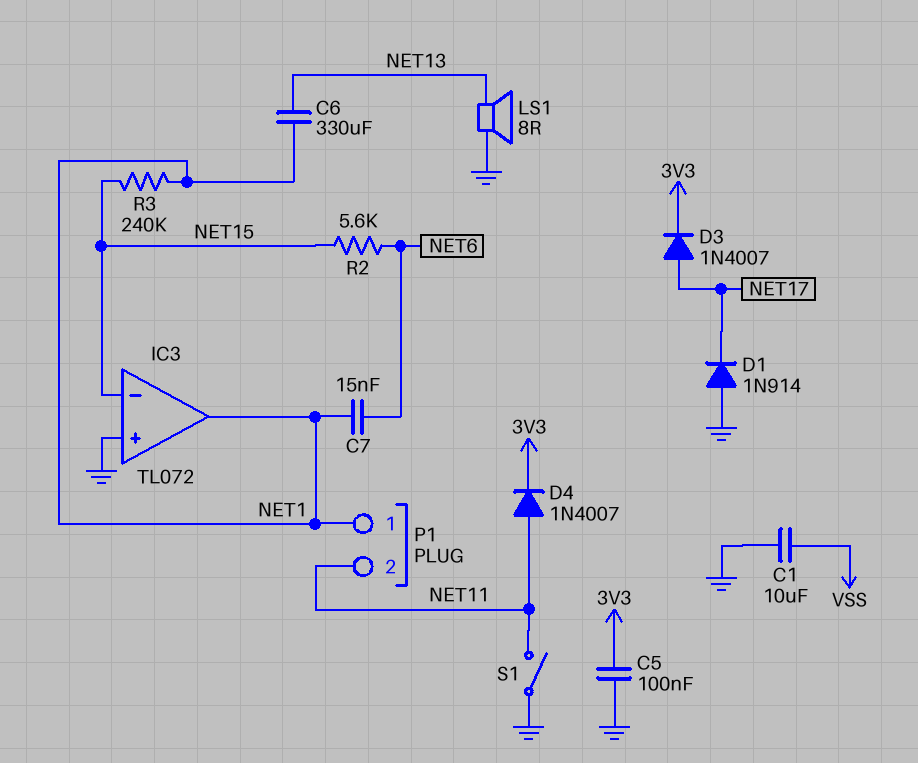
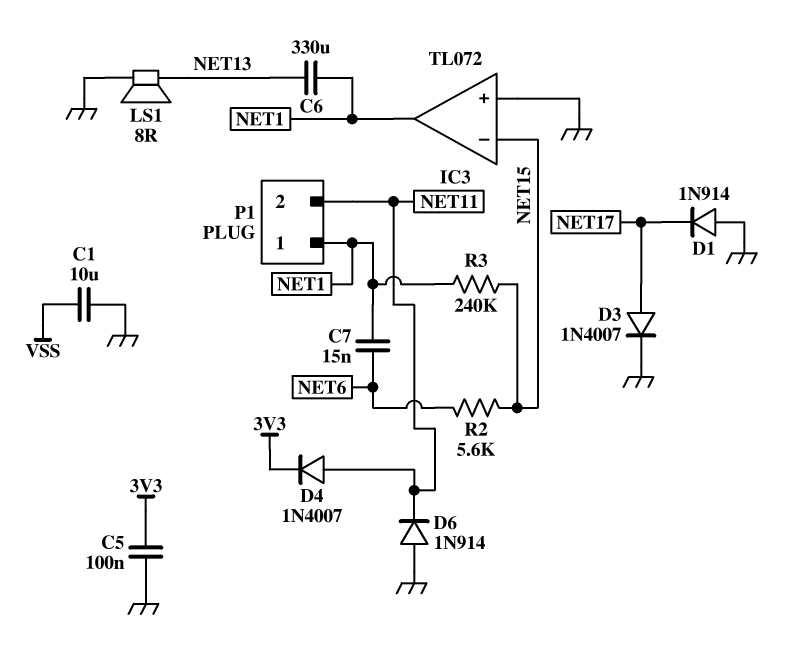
D3: diode 1N4007 (A NET17, K 3V3) -> diode 1N4007 (A NET17, K GND)
D6: none -> diode 1N914 (A GND, K NET11)
S1: switch (GND, NET11) -> none

